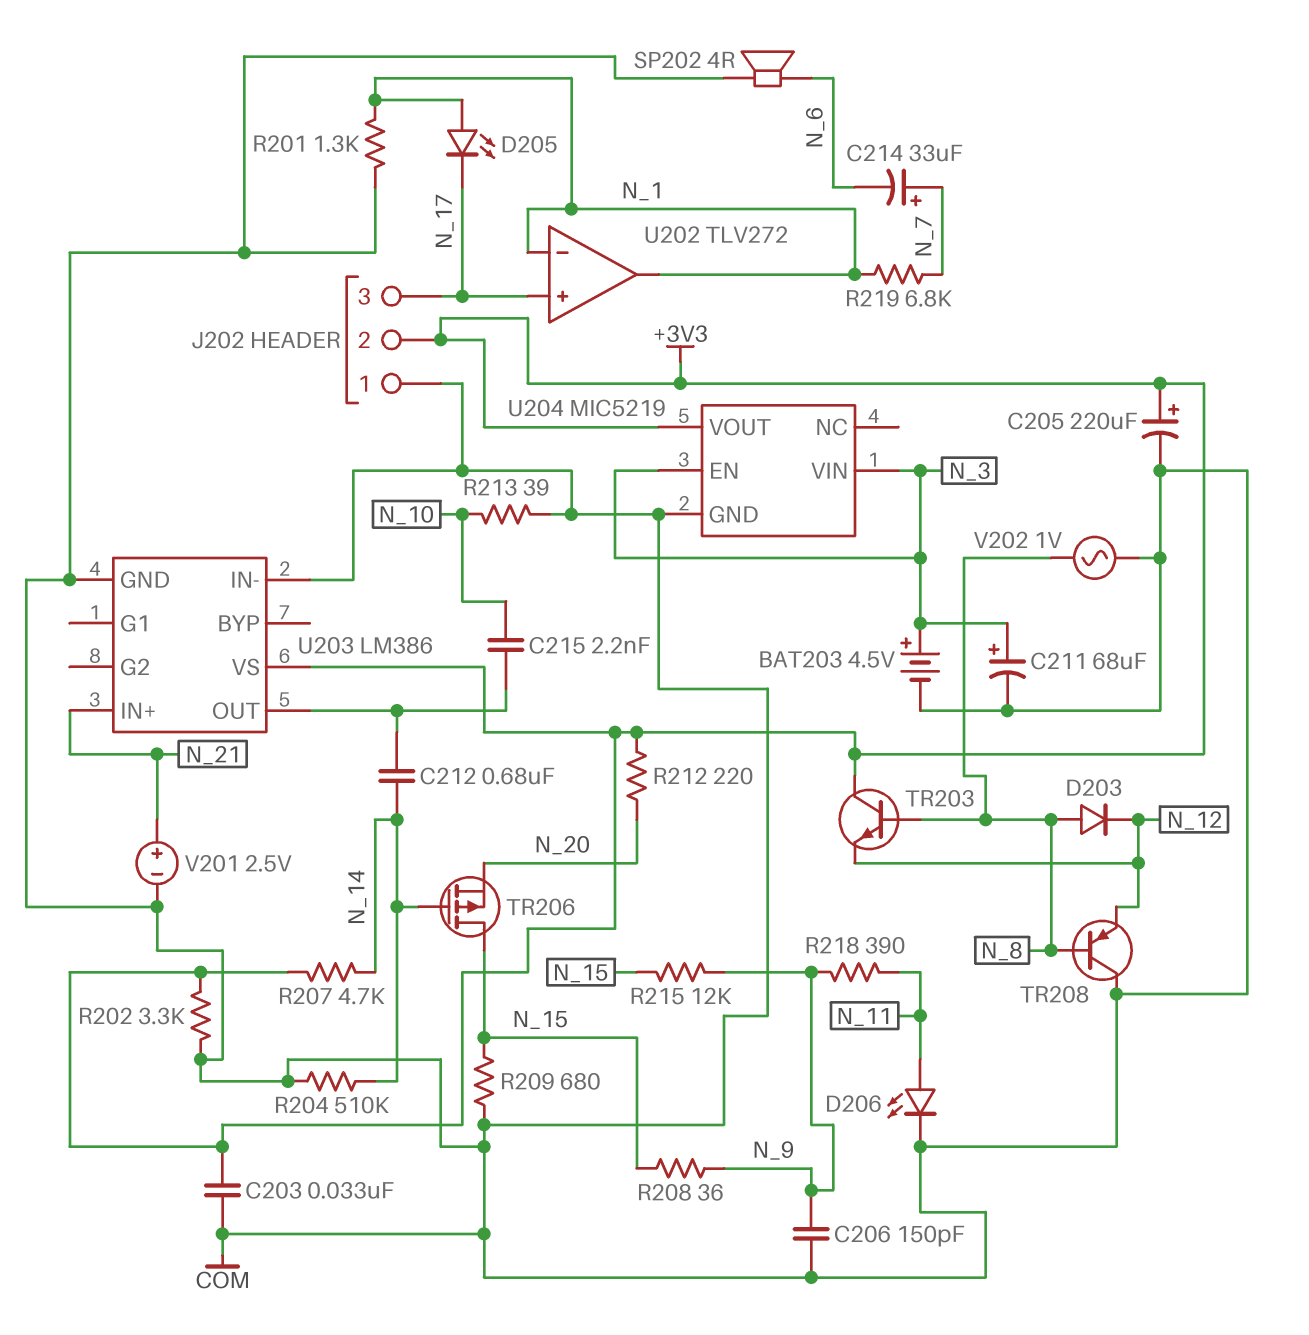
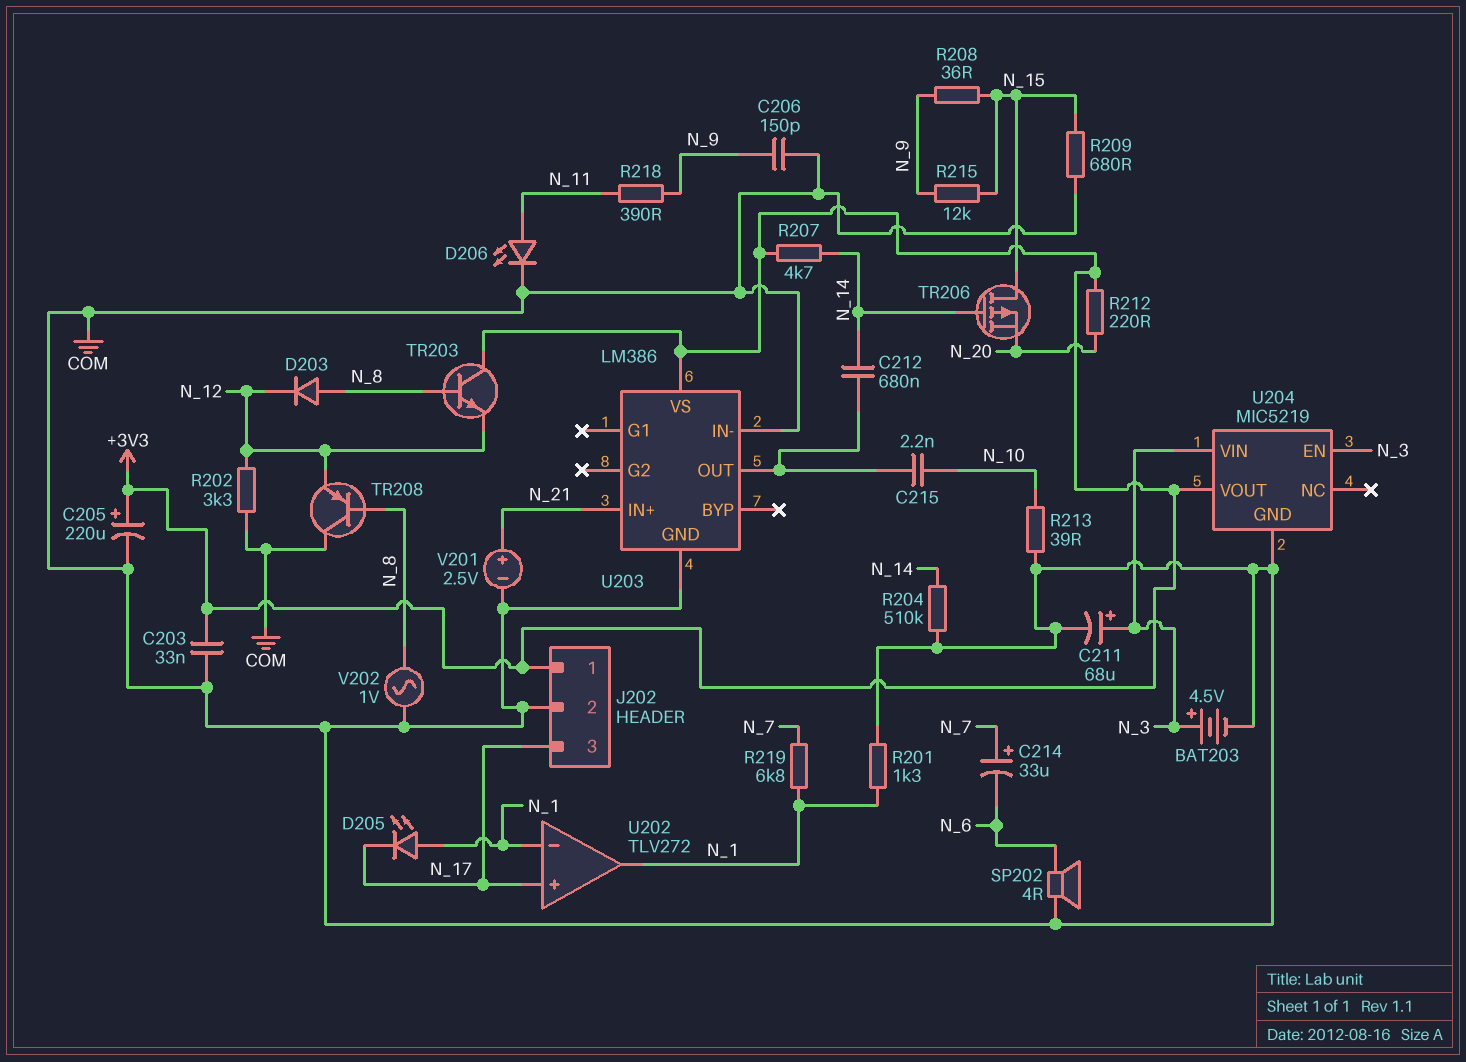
J202 pin 1: COM -> +3V3
J202 pin 2: +3V3 -> COM
R202: 3.3k (+3V3, COM) -> 3.3k (COM, N_12)

